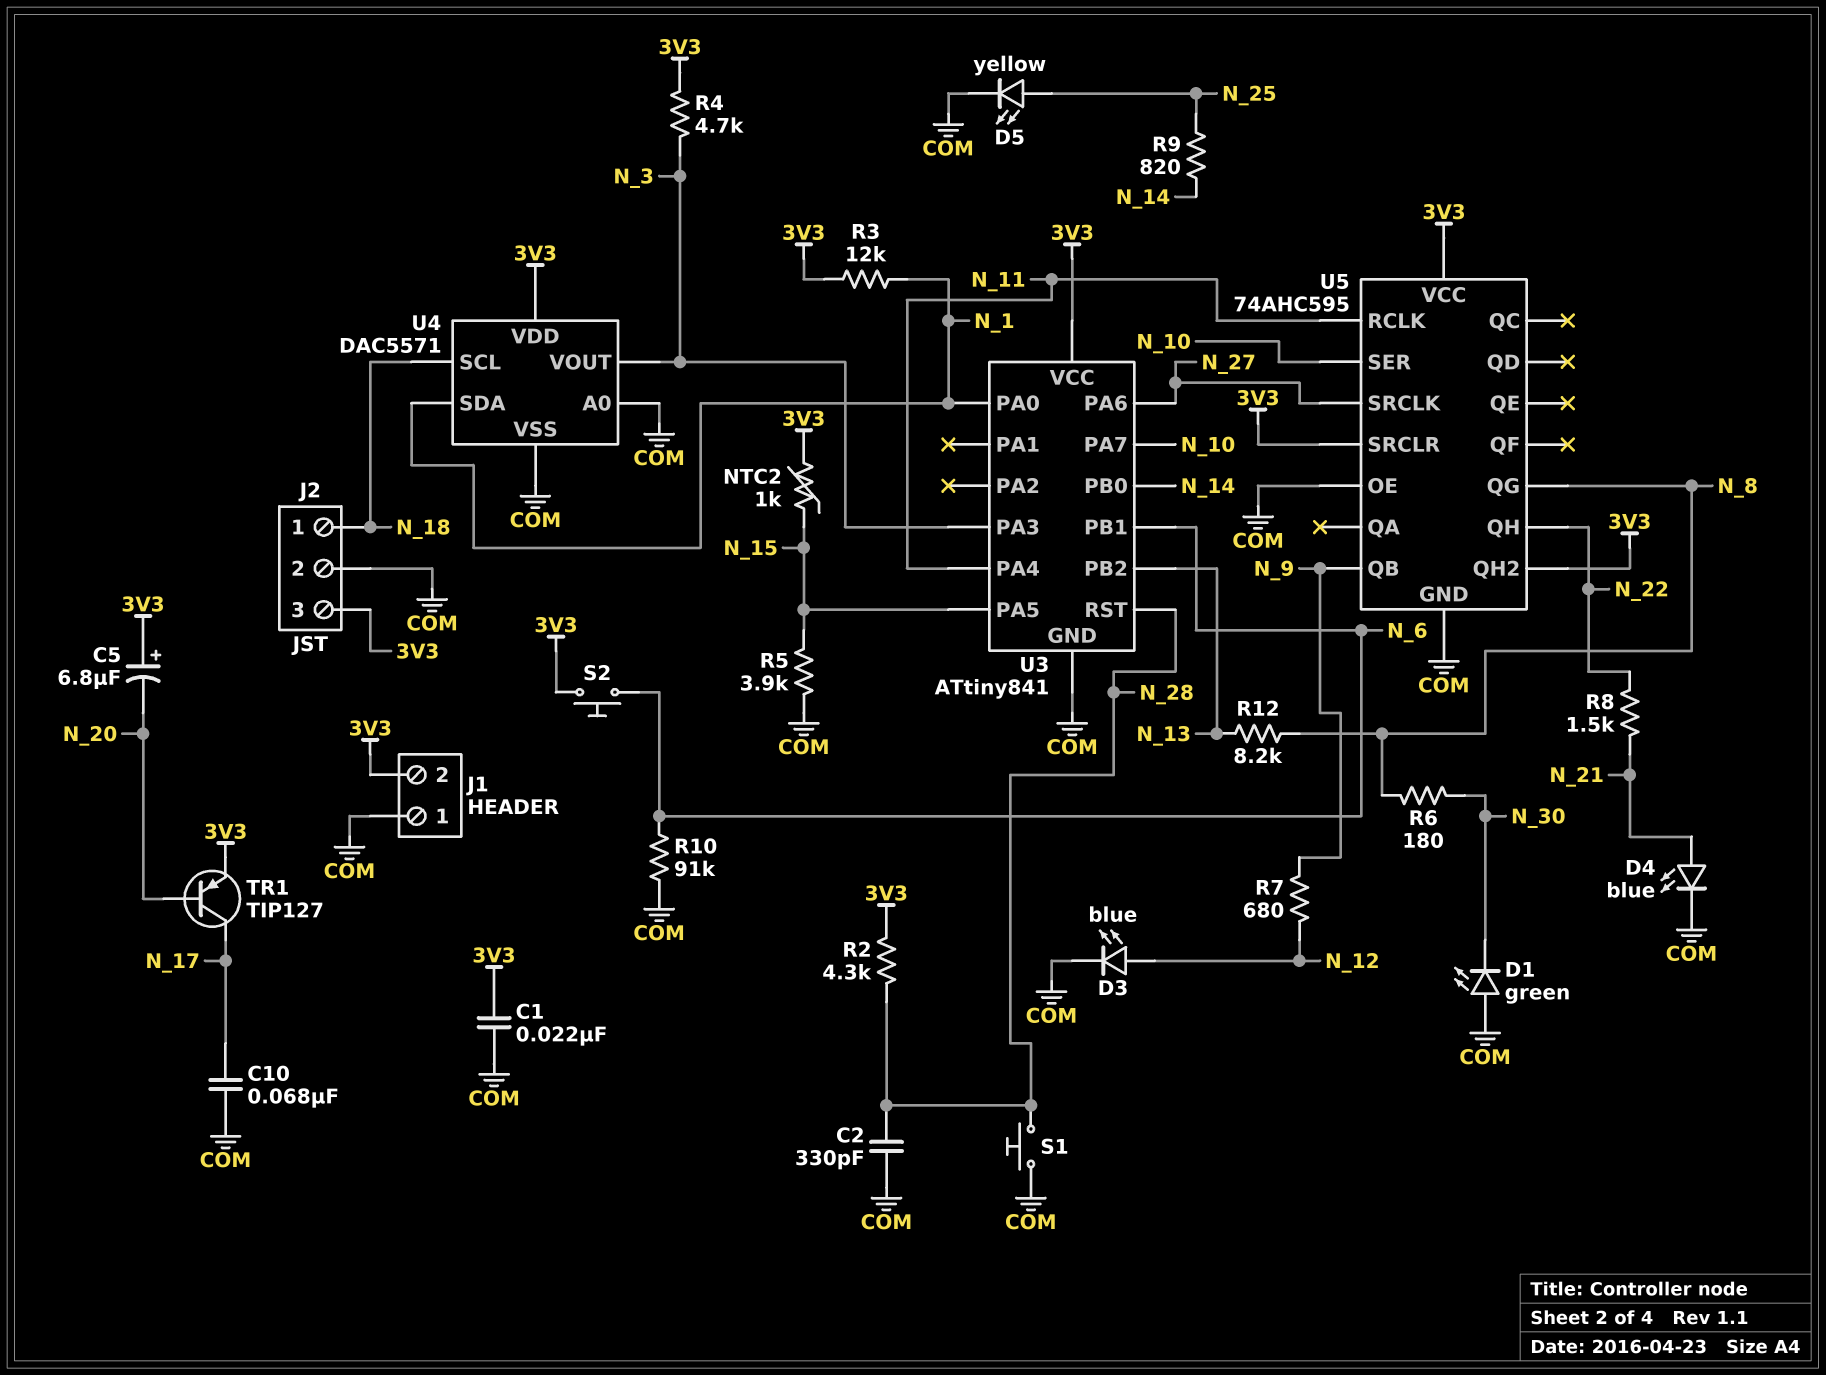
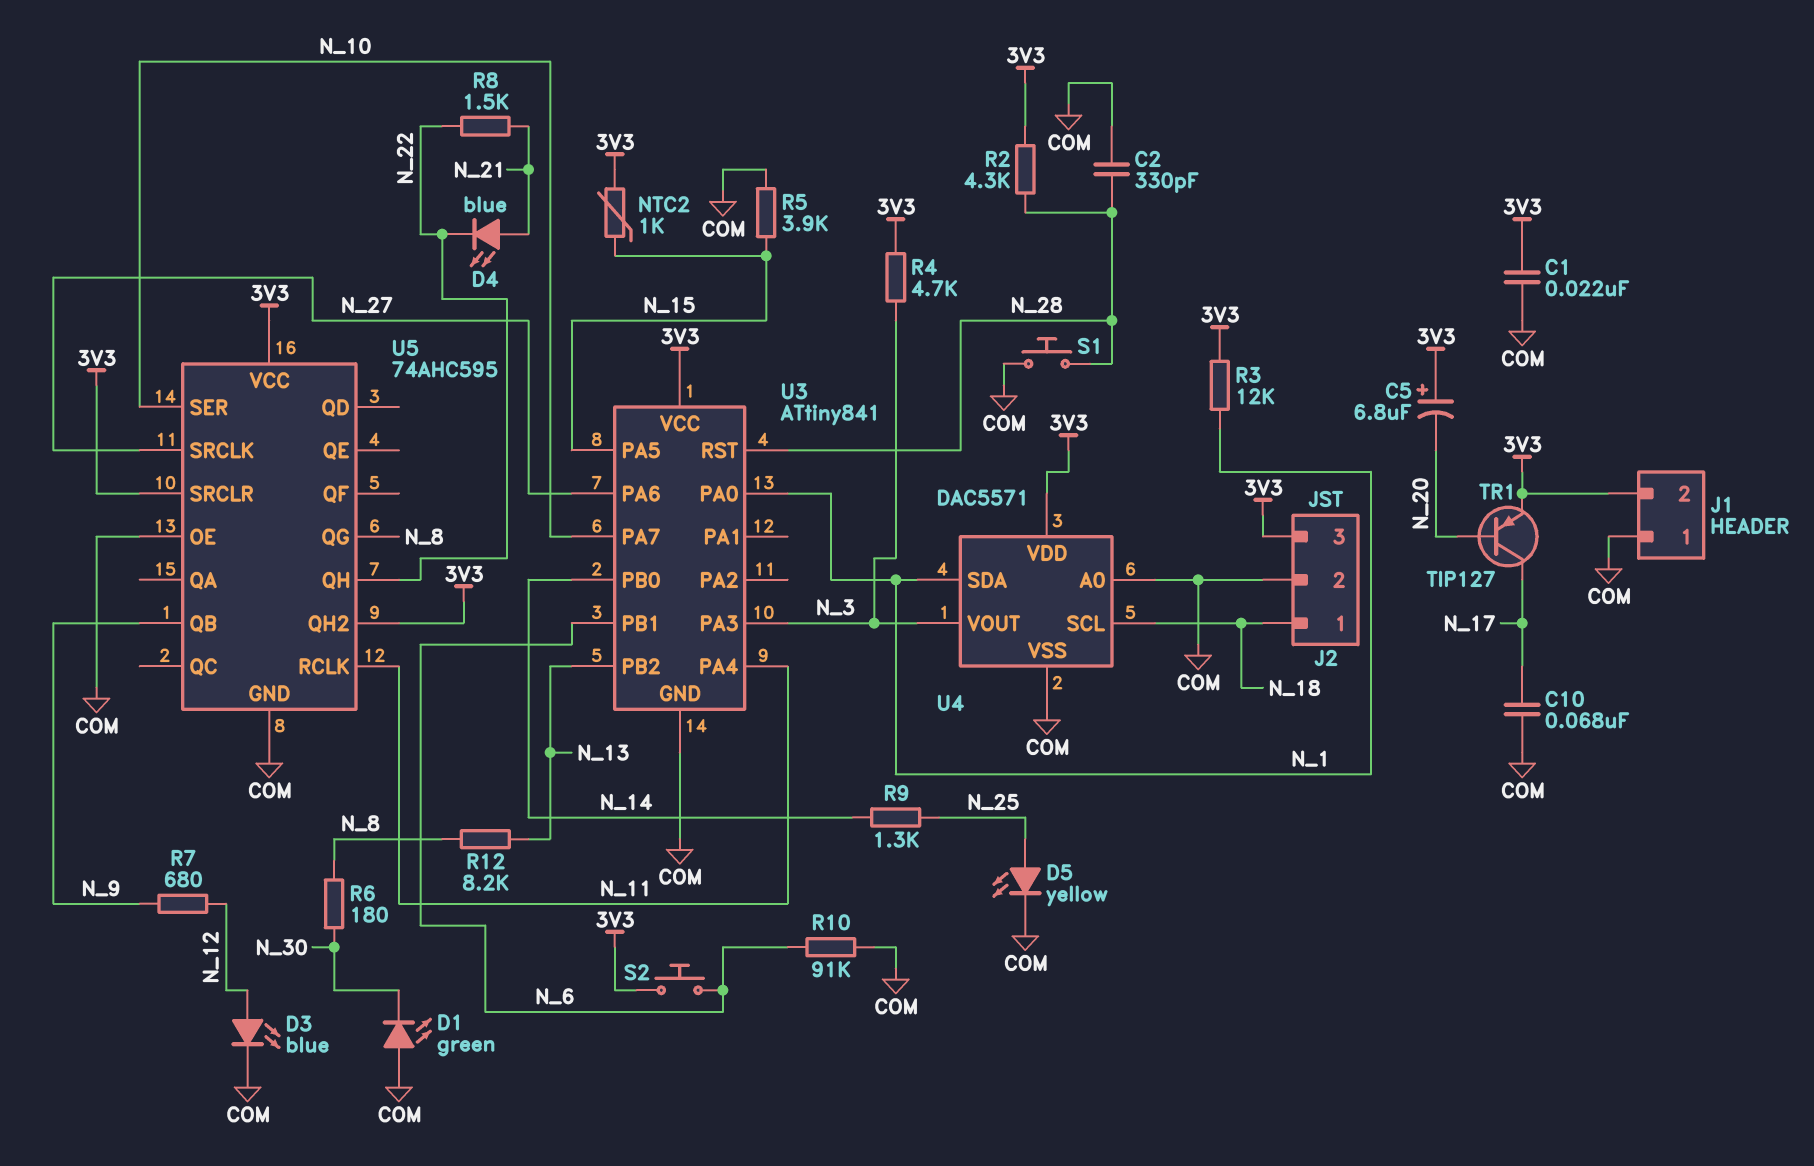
D4: LED blue (A N_21, K COM) -> LED blue (A N_21, K N_22)
R9: 820 (N_14, N_25) -> 1.3k (N_14, N_25)

